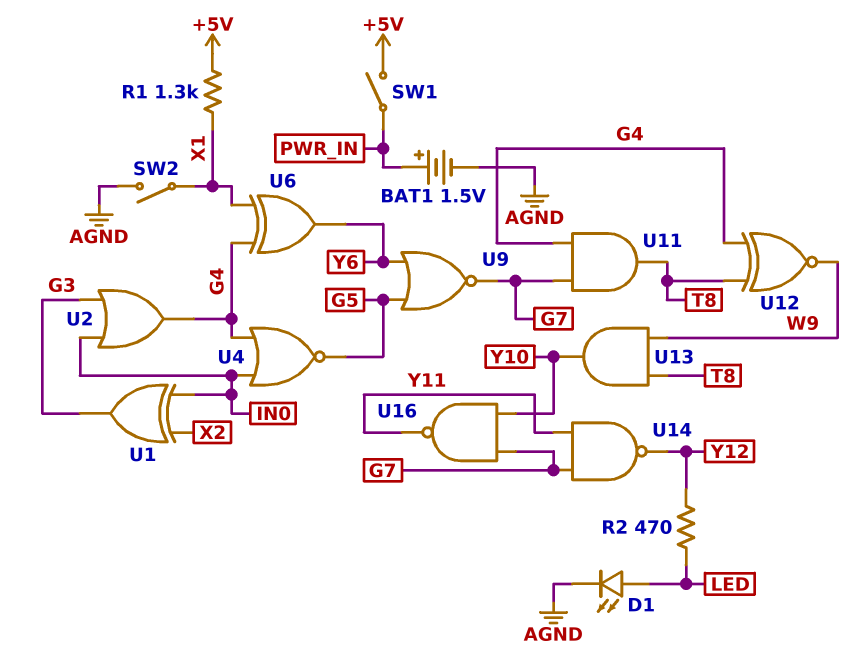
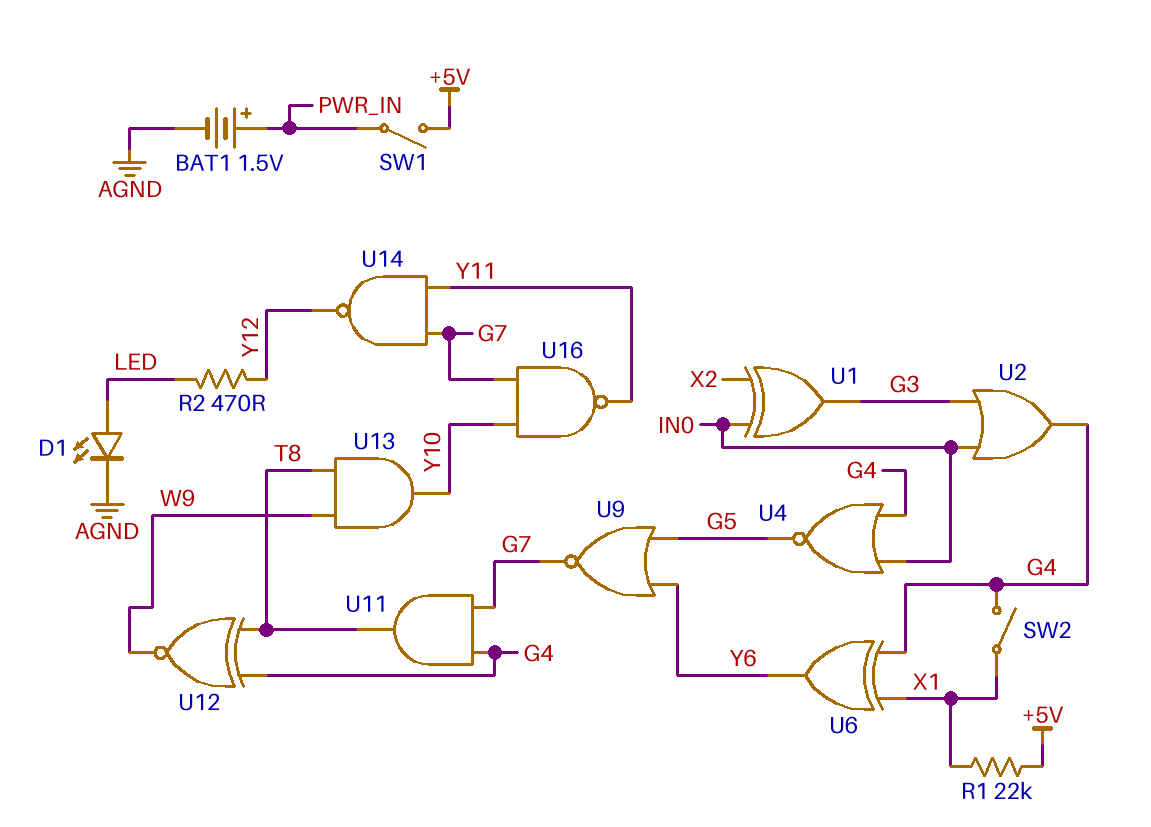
R1: 1.3k (+5V, X1) -> 22k (+5V, X1)
SW2: switch (AGND, X1) -> switch (G4, X1)

